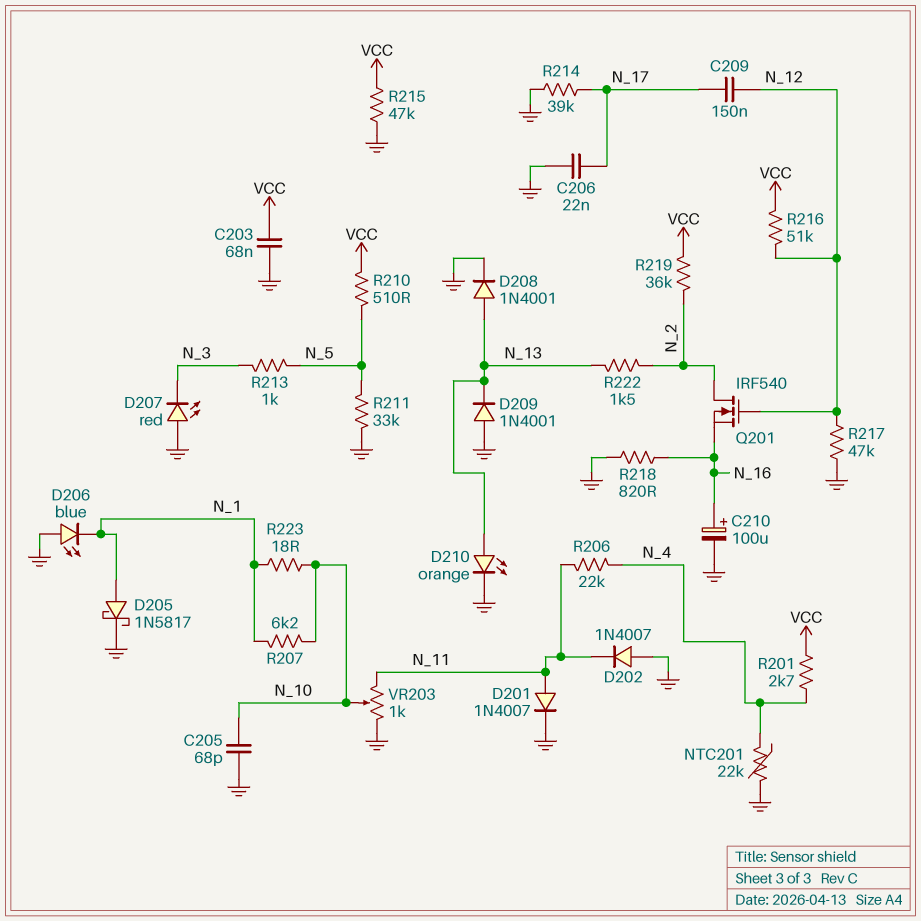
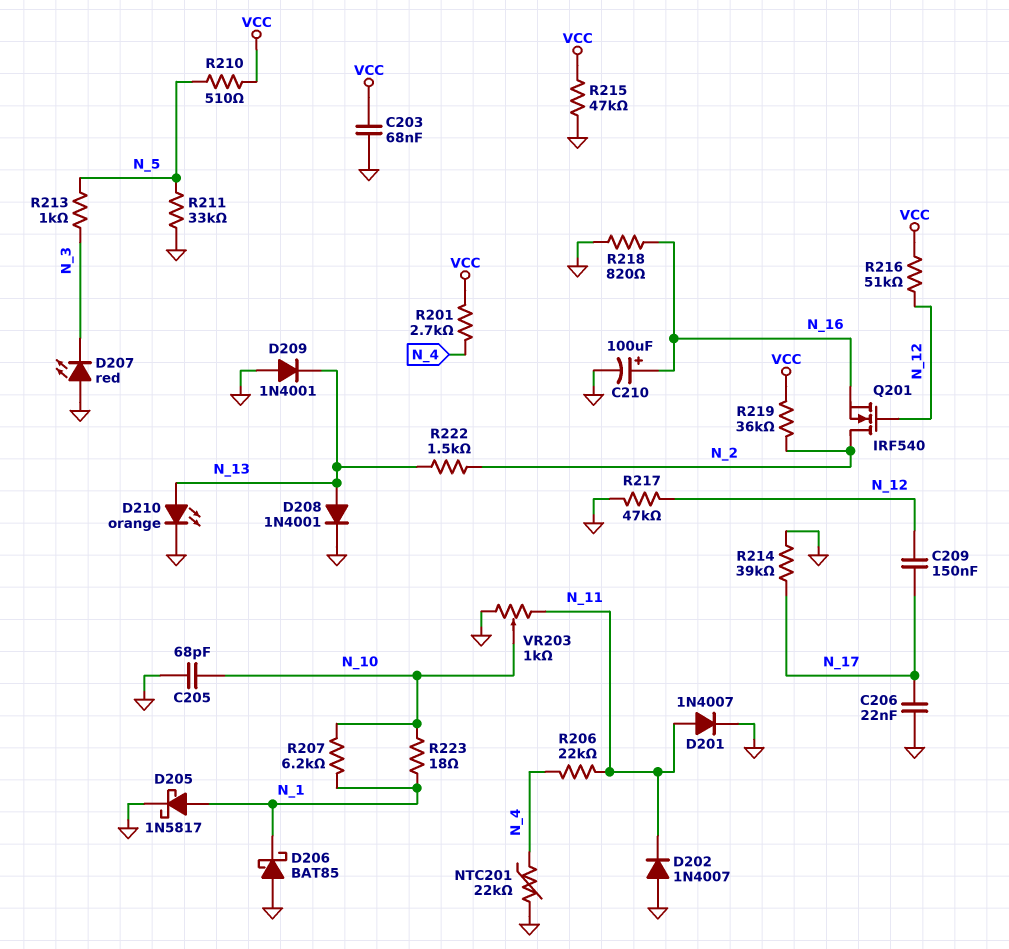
D206: LED blue (A GND, K N_1) -> schottky BAT85 (A GND, K N_1)

